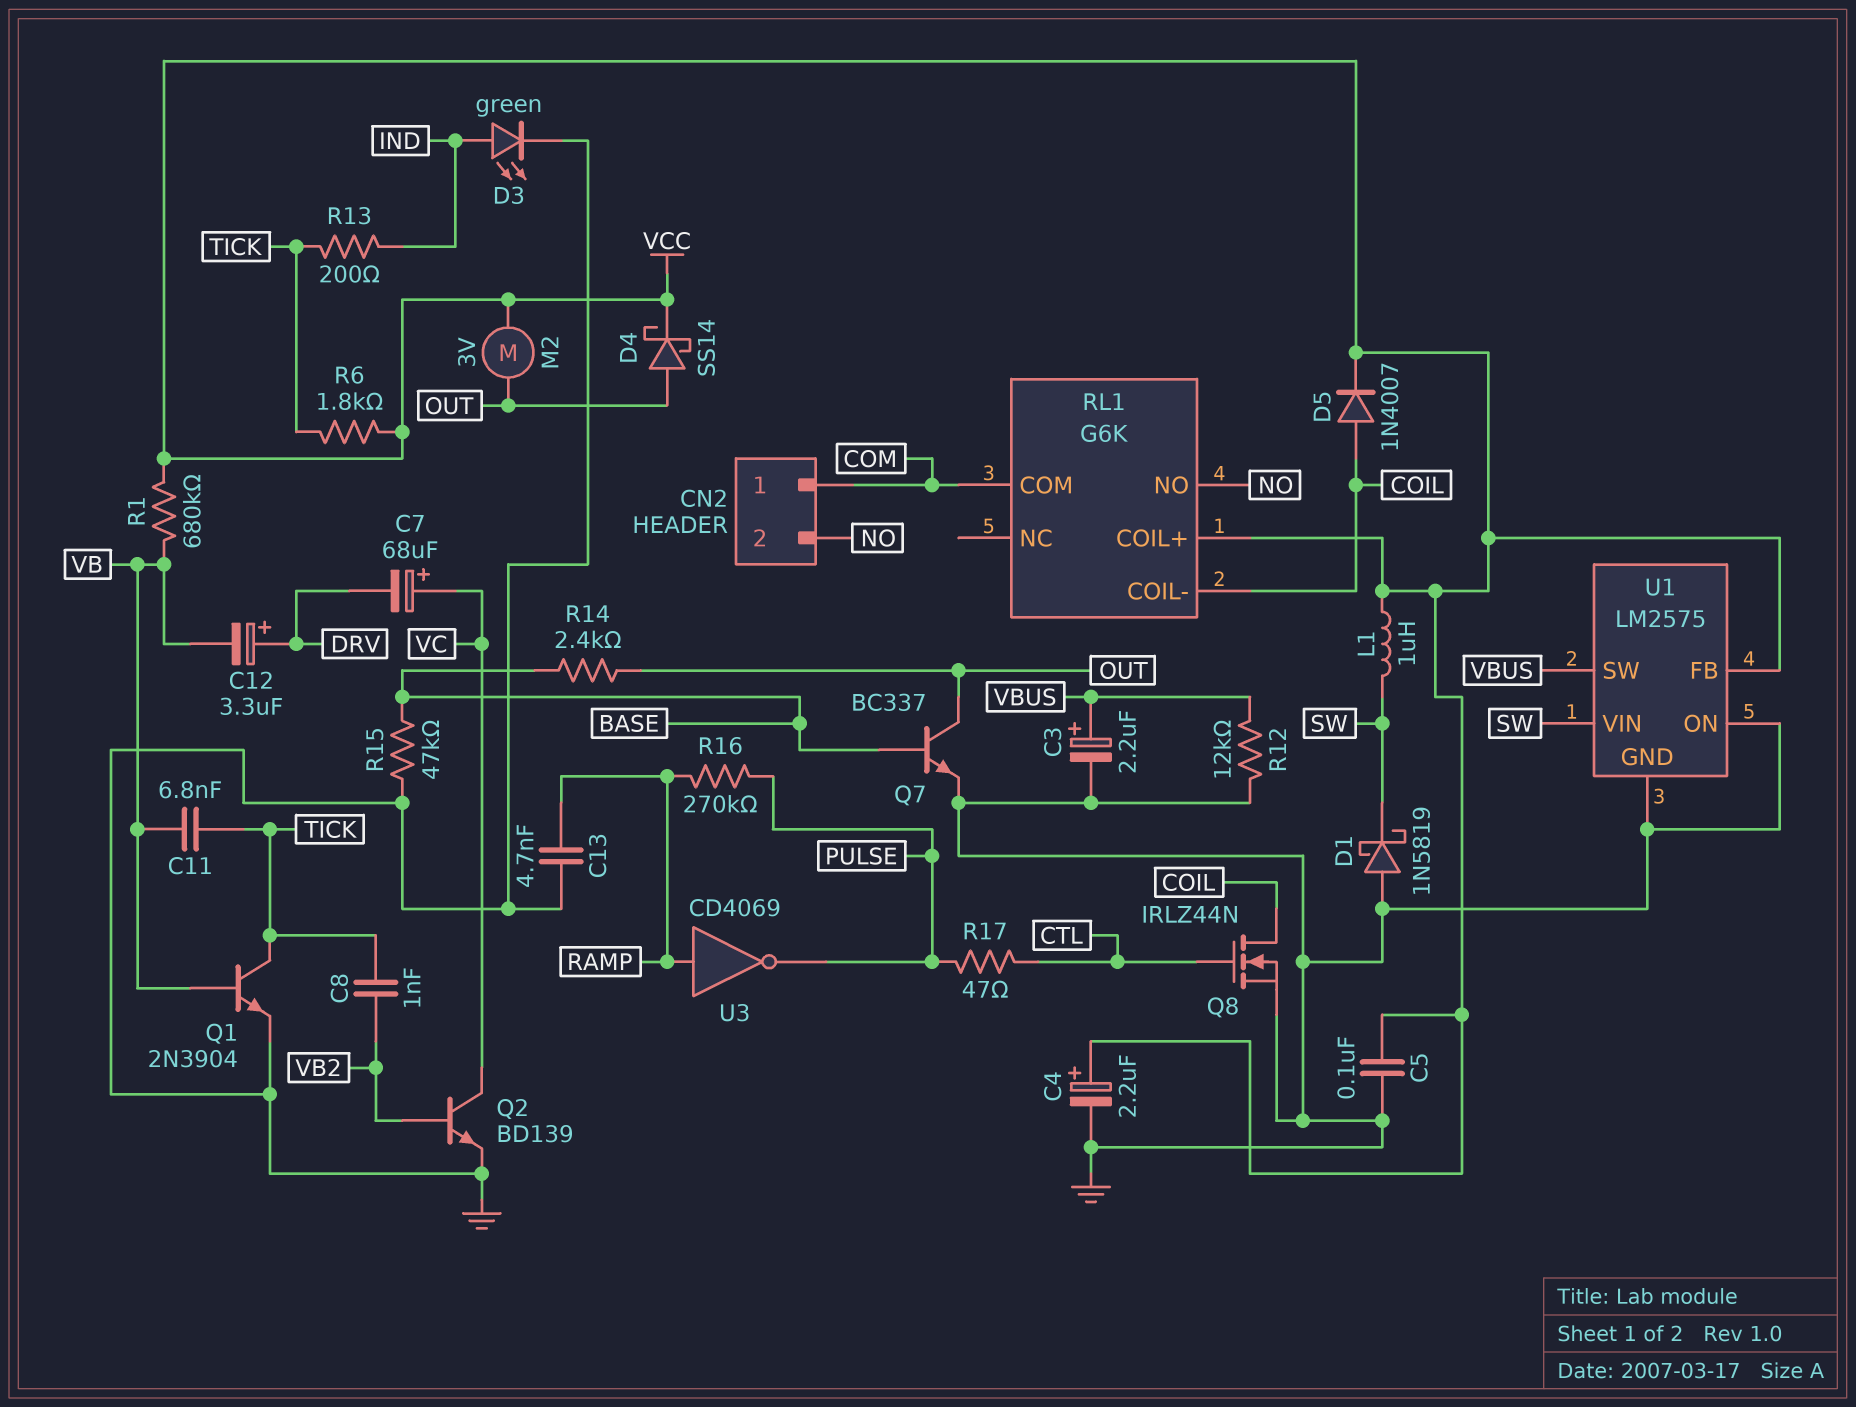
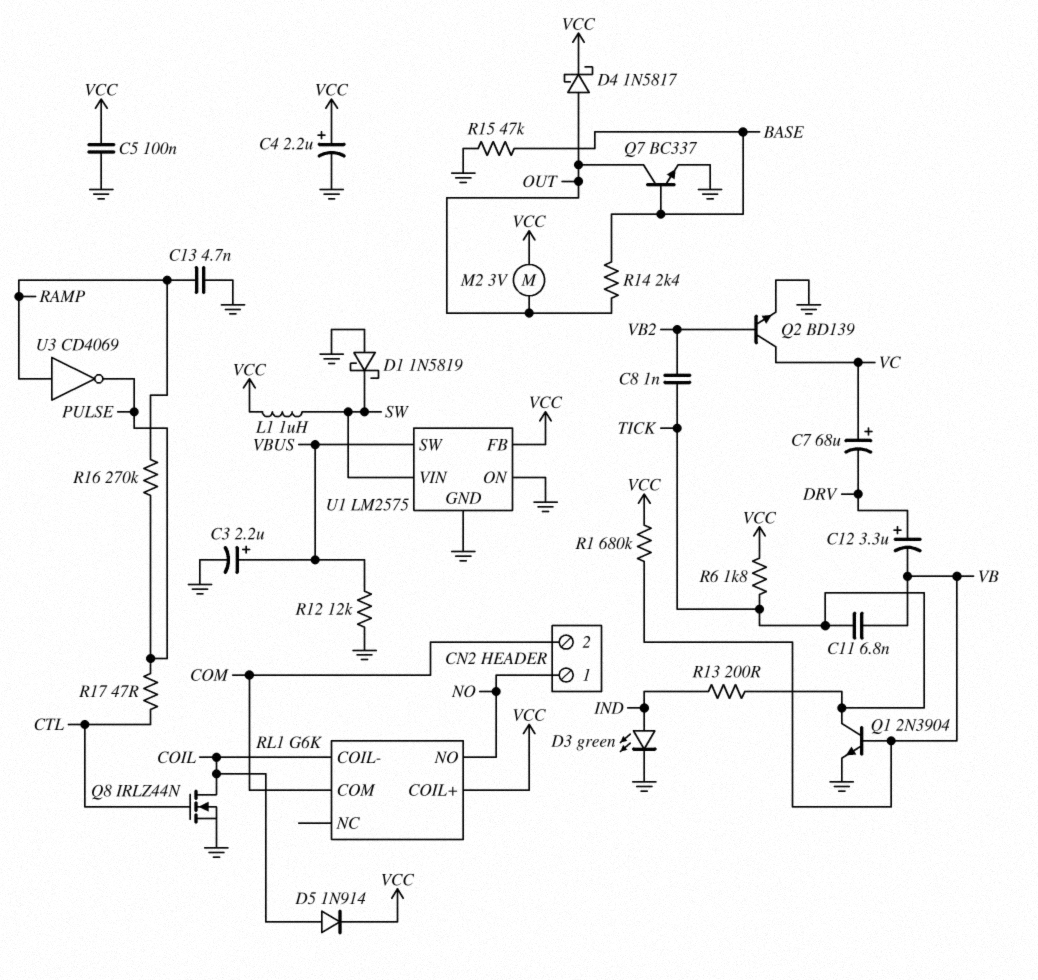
CN2 pin 1: COM -> NO
CN2 pin 2: NO -> COM
D4: schottky SS14 (A OUT, K VCC) -> schottky 1N5817 (A OUT, K VCC)
D5: diode 1N4007 (A COIL, K VCC) -> diode 1N914 (A COIL, K VCC)

